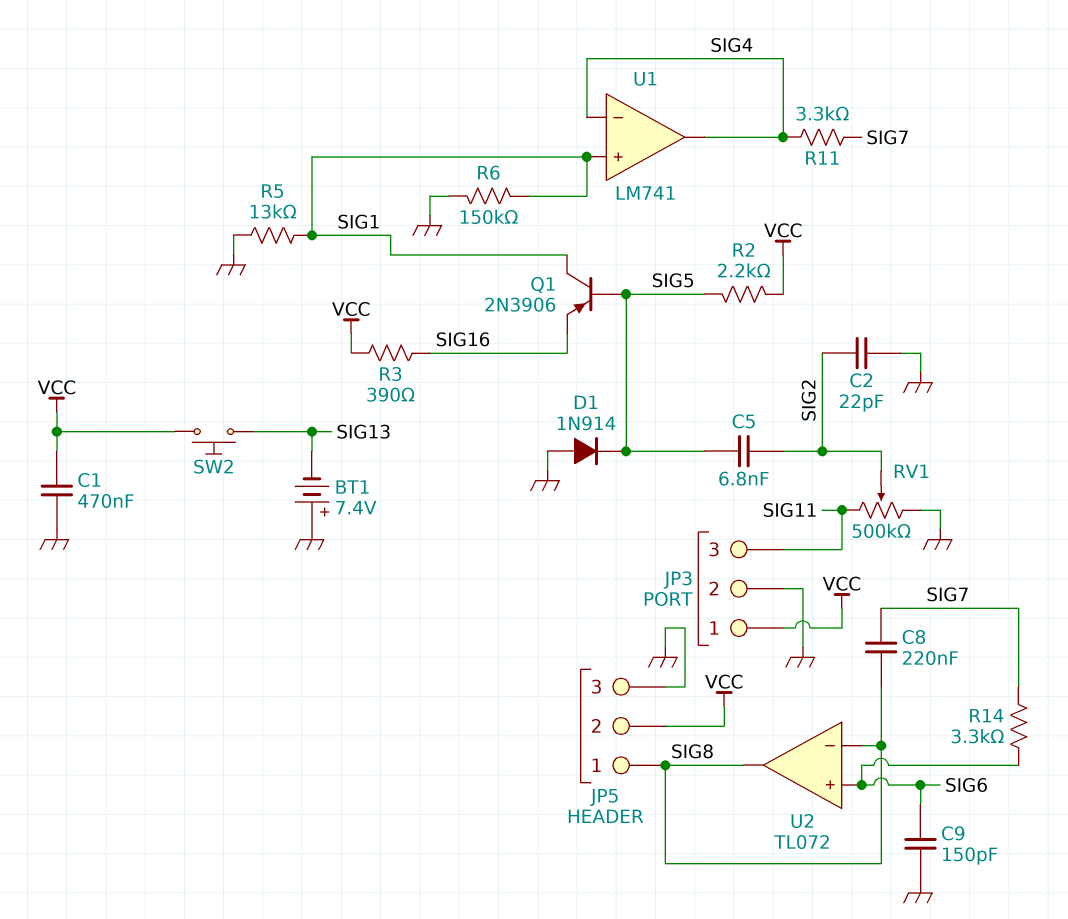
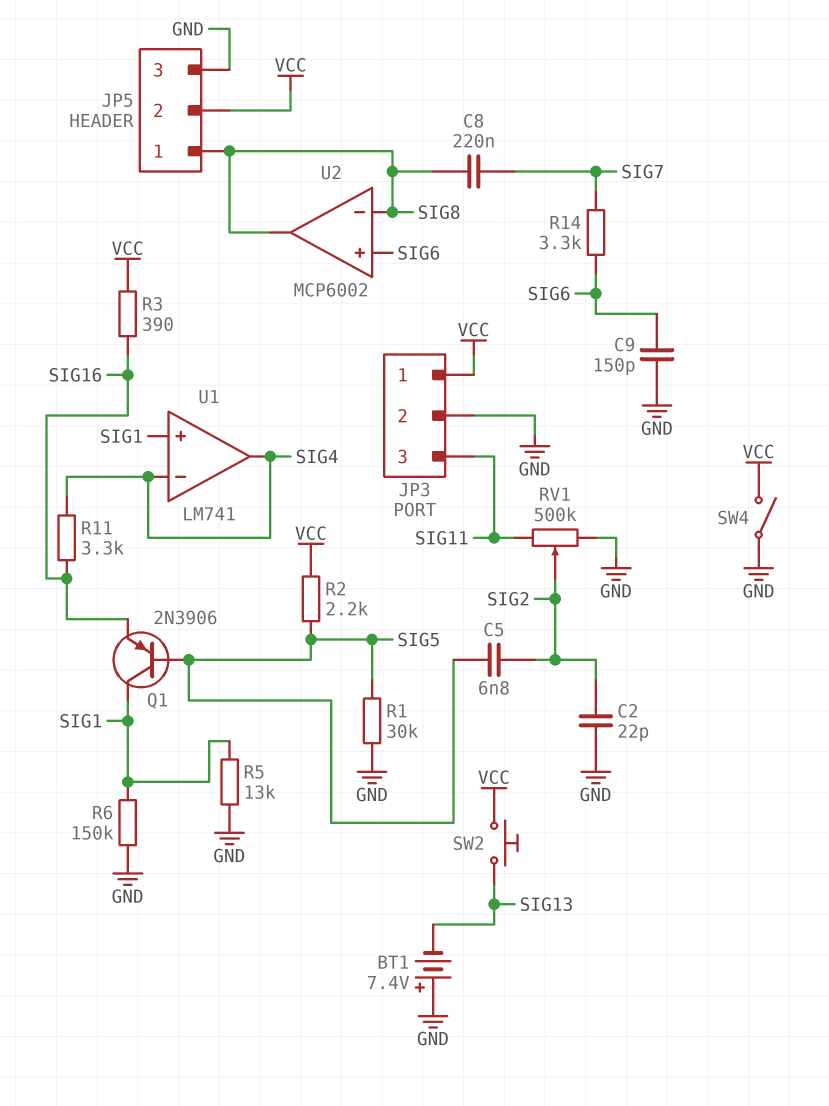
C1: 470nF (GND, VCC) -> none
D1: diode 1N914 (A GND, K SIG5) -> none
R1: none -> 30k (GND, SIG5)
R11: 3.3k (SIG4, SIG7) -> 3.3k (SIG4, SIG16)
SW4: none -> switch (GND, VCC)
U2: TL072 -> MCP6002

